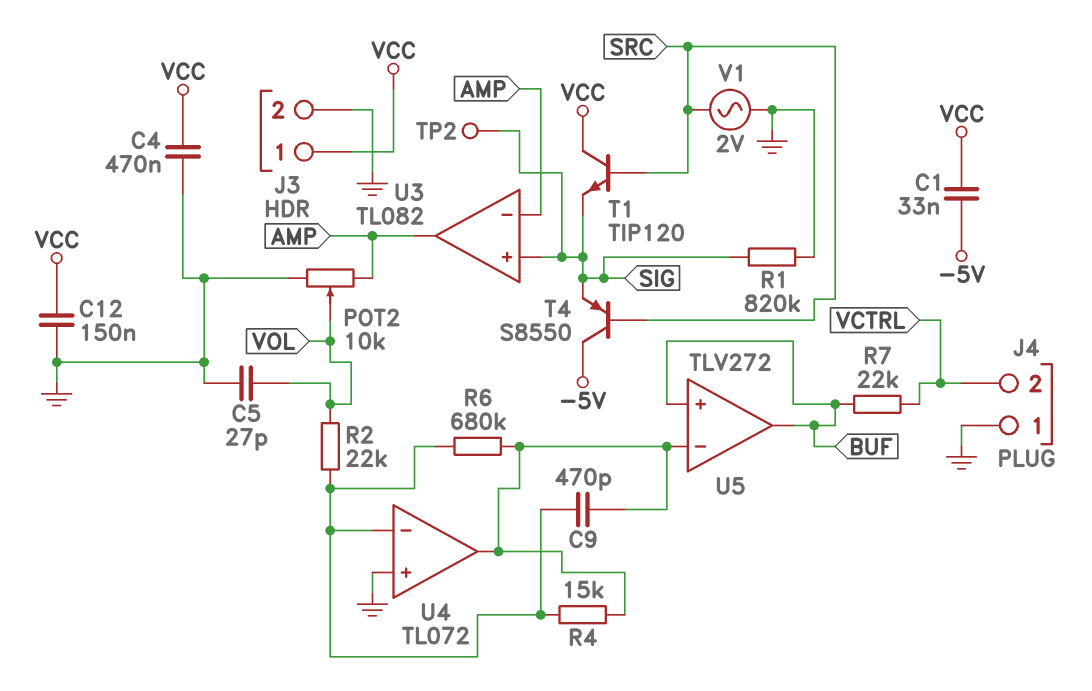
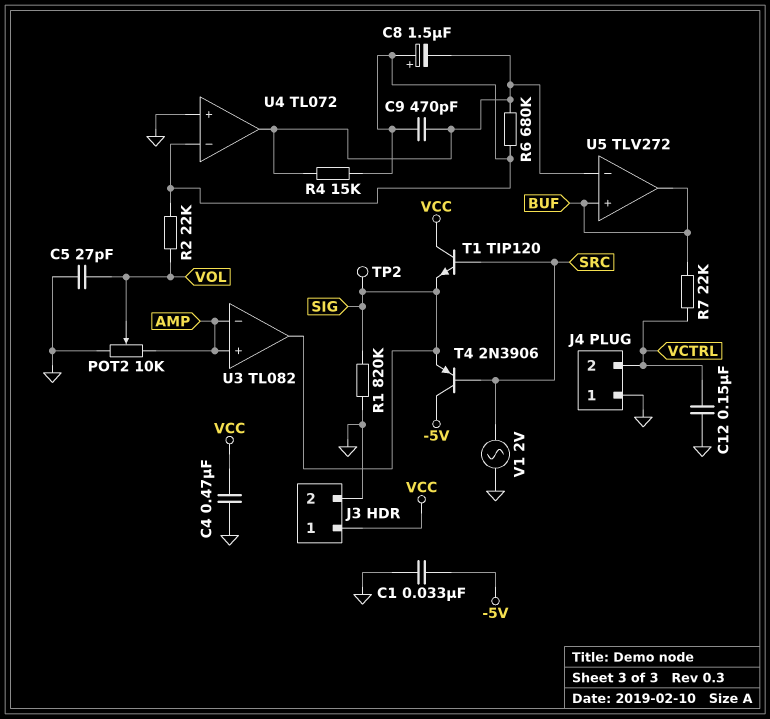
C1: 33nF (-5V, VCC) -> 33nF (-5V, GND)
C8: none -> 1.5uF (plus U4/in-, minus U4/out)
C12: 150nF (GND, VCC) -> 150nF (GND, VCTRL)
T4: PNP S8550 (B SRC, C -5V, E SIG) -> PNP 2N3906 (B SRC, C -5V, E SIG)
U3 pin in+: SIG -> AMP
U3 pin out: AMP -> SIG

